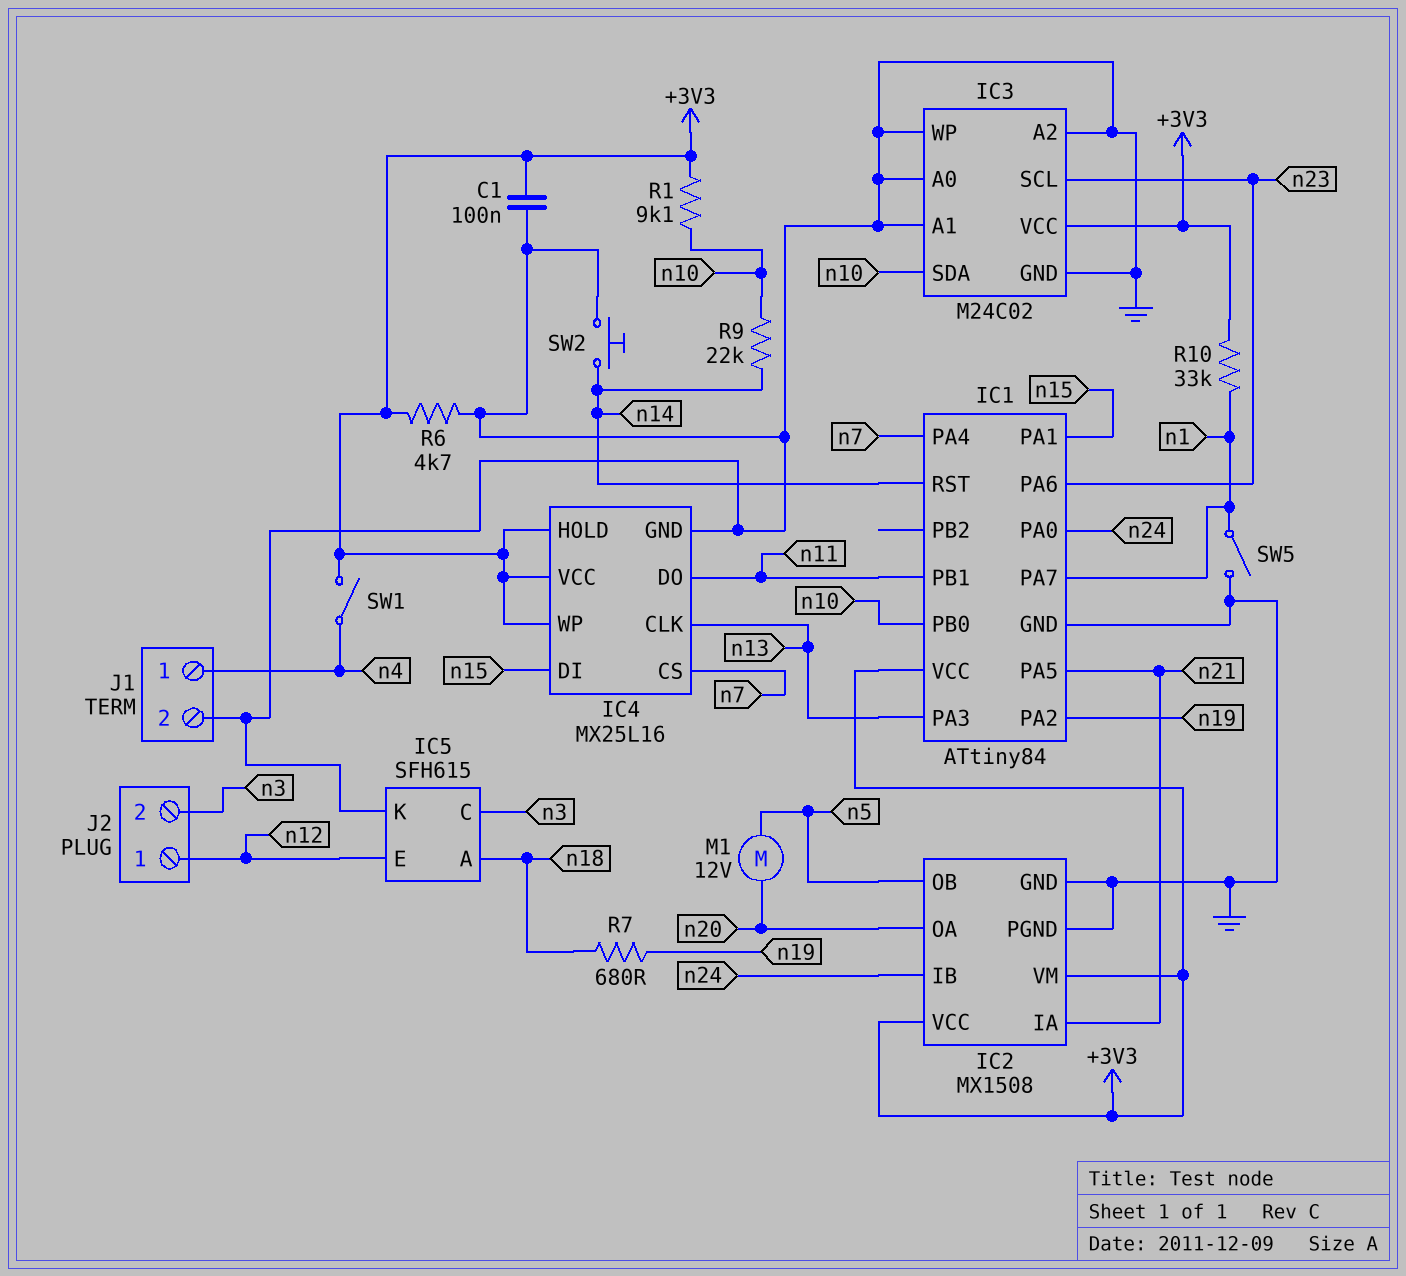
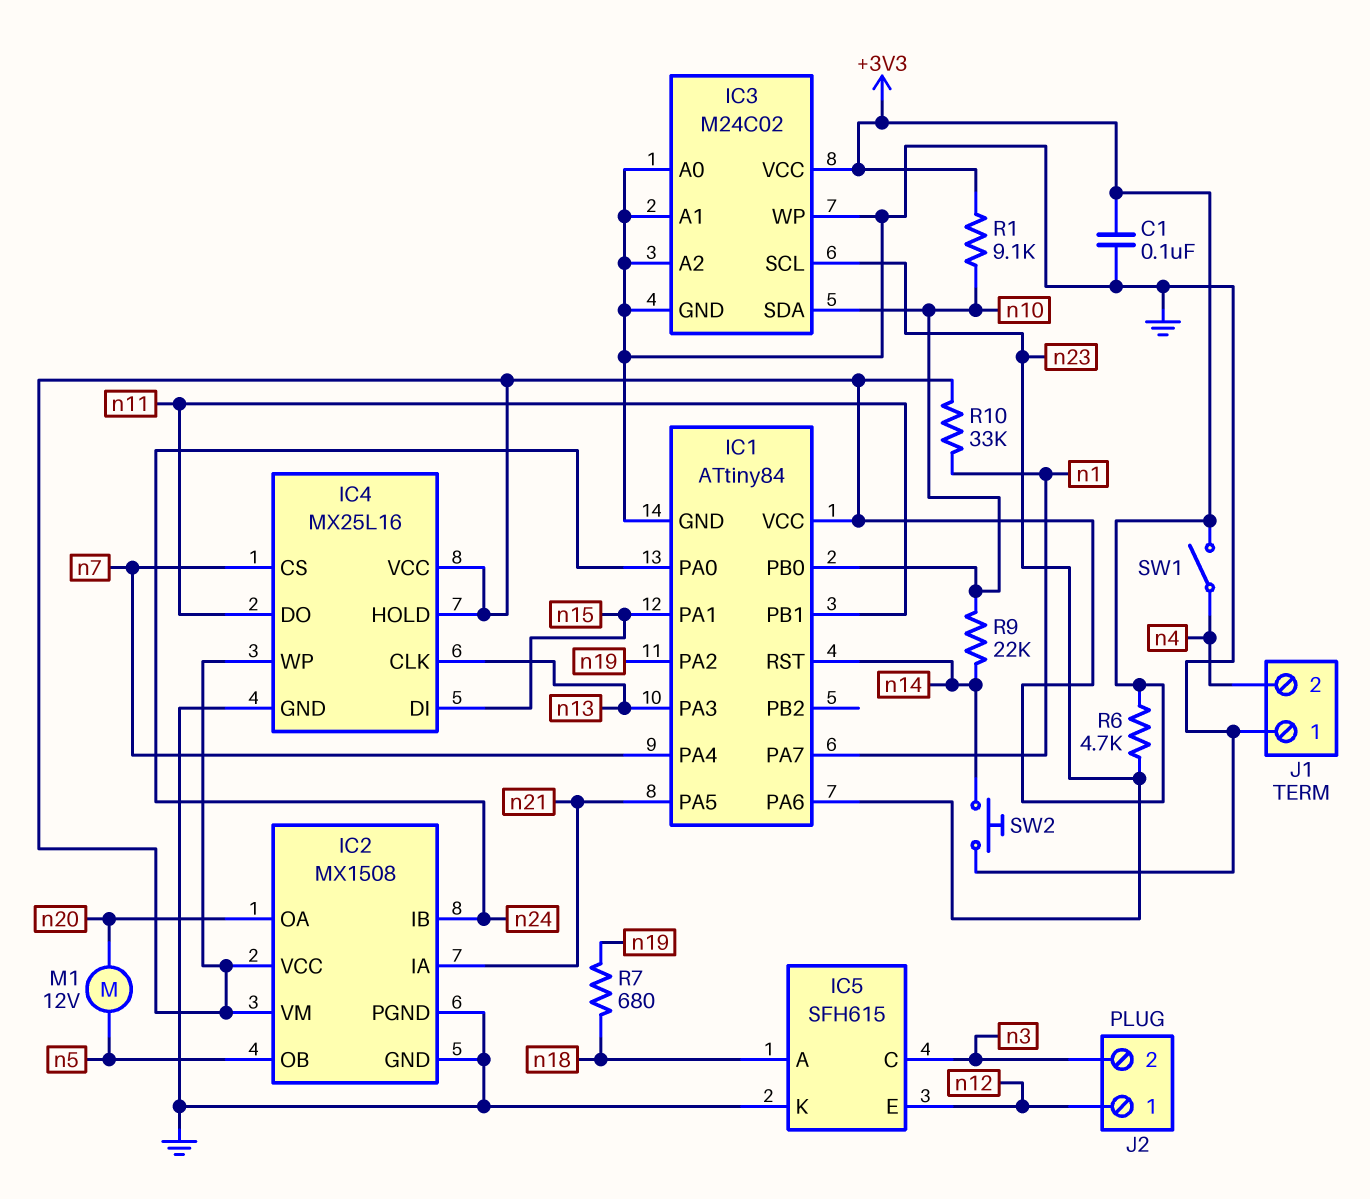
J1 pin 1: n4 -> GND
J1 pin 2: GND -> n4
R6: 4.7k (+3V3, GND) -> 4.7k (+3V3, n23)
SW5: switch (GND, n1) -> none

